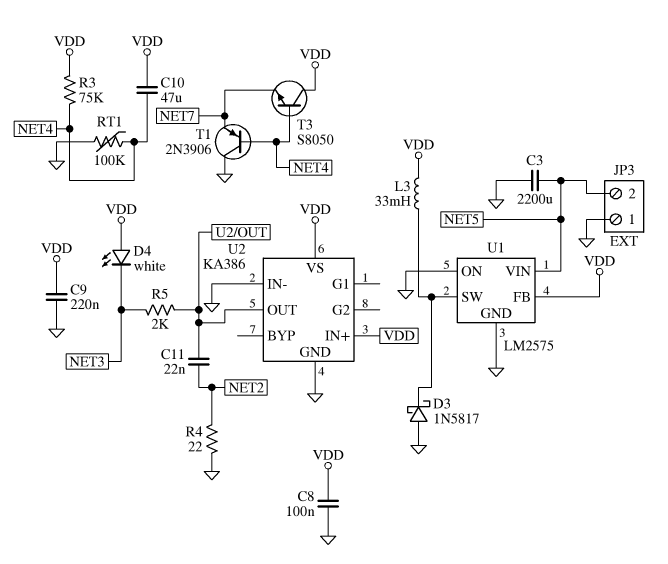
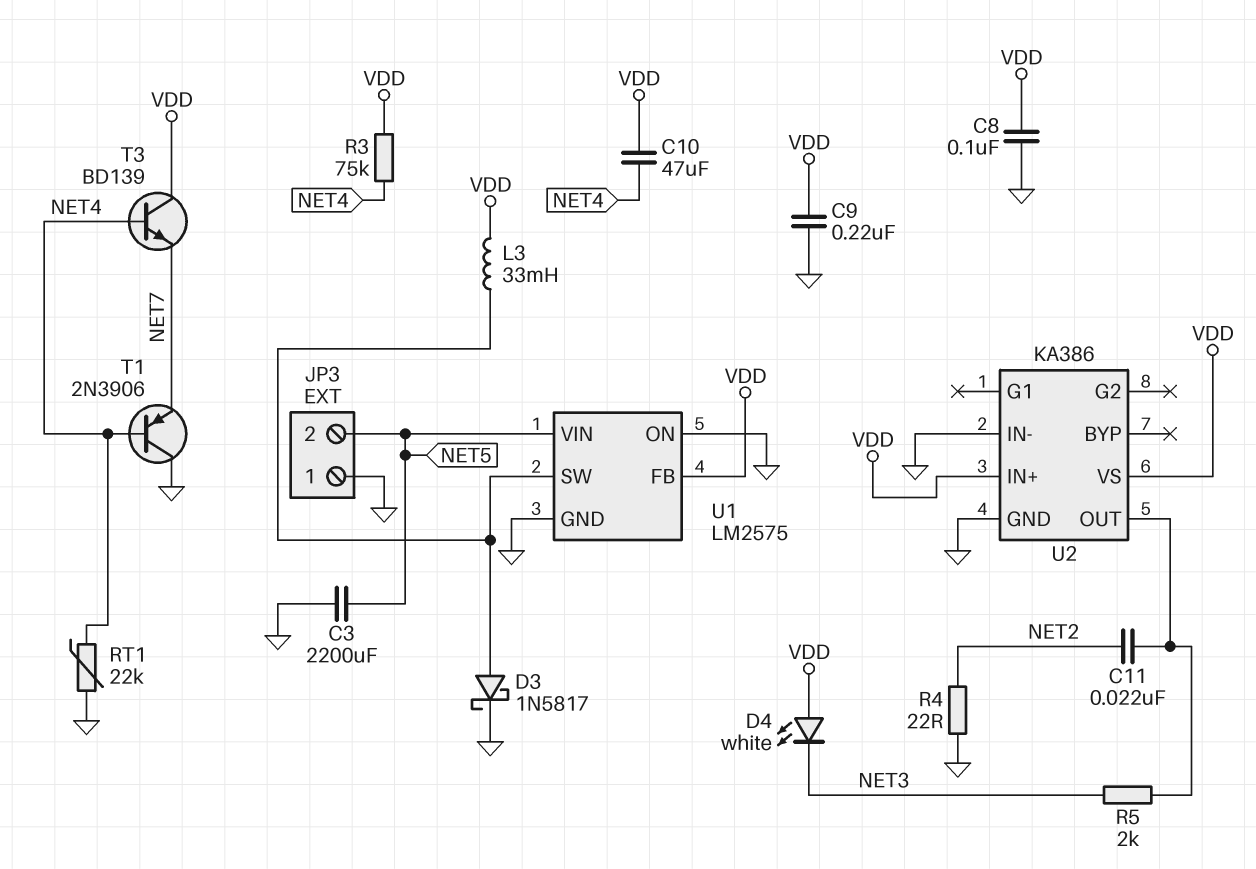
D3: schottky 1N5817 (A GND, K U1/SW) -> schottky 1N5817 (A U1/SW, K GND)
RT1: 100k (GND, NET4) -> 22k (GND, NET4)
T3: NPN S8050 (B NET4, C VDD, E NET7) -> NPN BD139 (B NET4, C VDD, E NET7)

